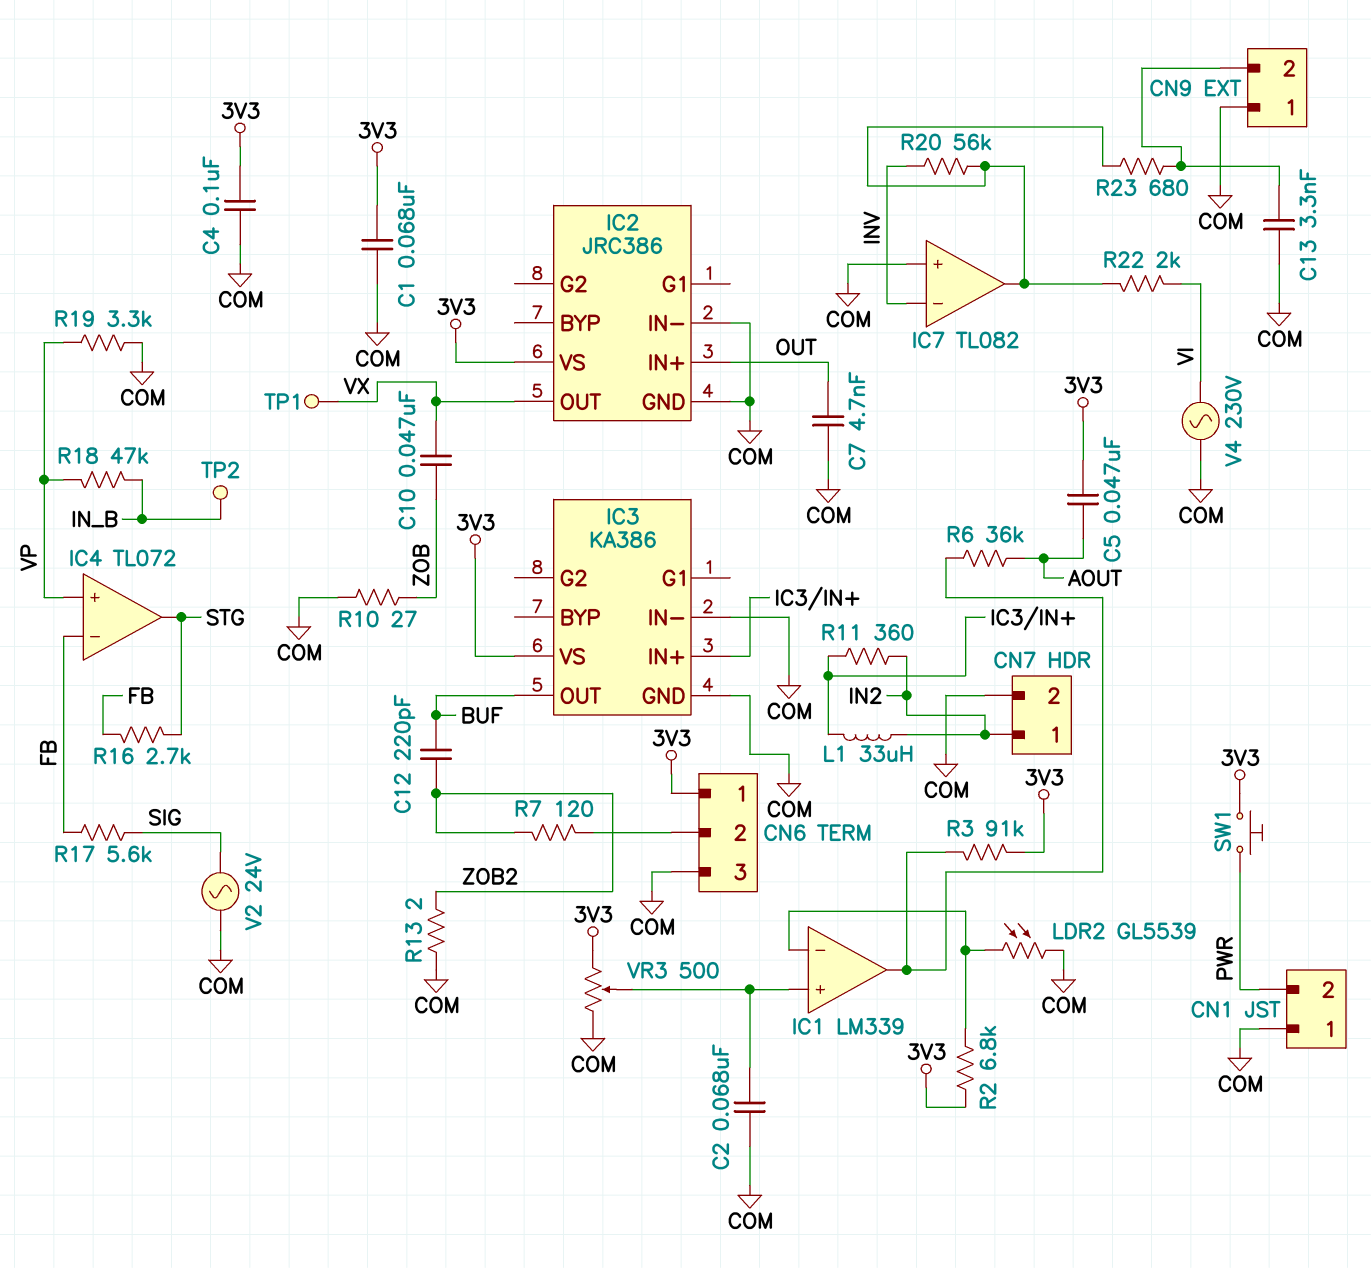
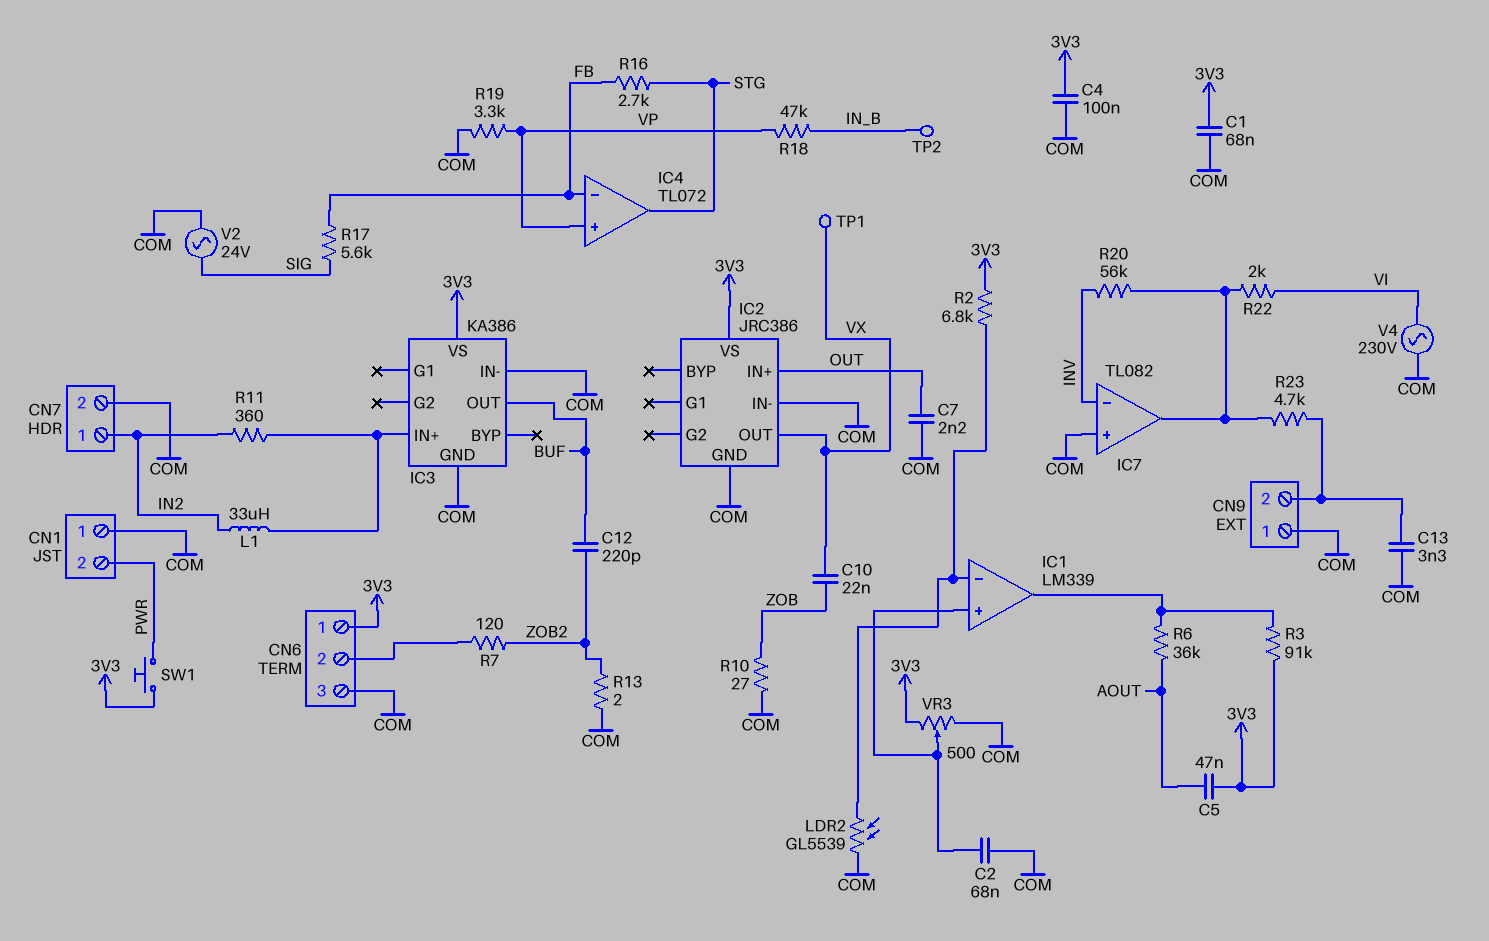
C7: 4.7nF (COM, OUT) -> 2.2nF (COM, OUT)
C10: 47nF (VX, ZOB) -> 22nF (VX, ZOB)
R23: 680 (CN9/2, IC7/out) -> 4.7k (CN9/2, IC7/out)

